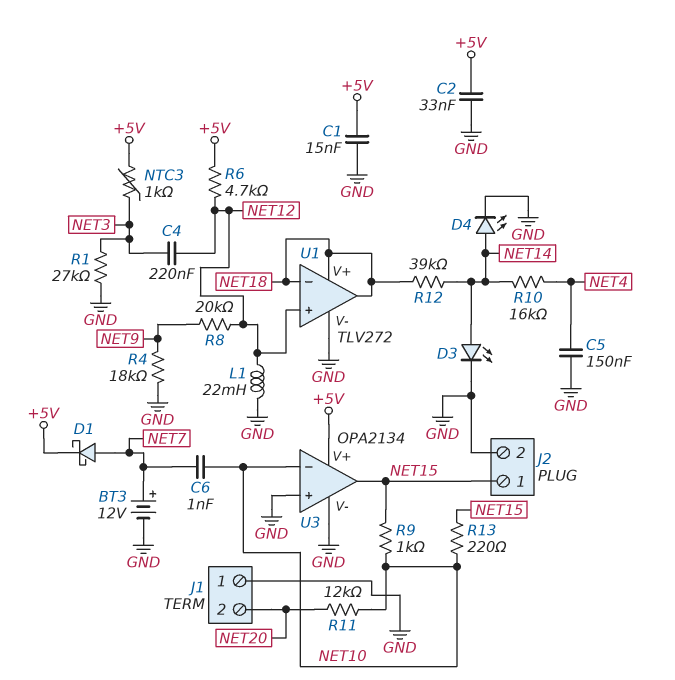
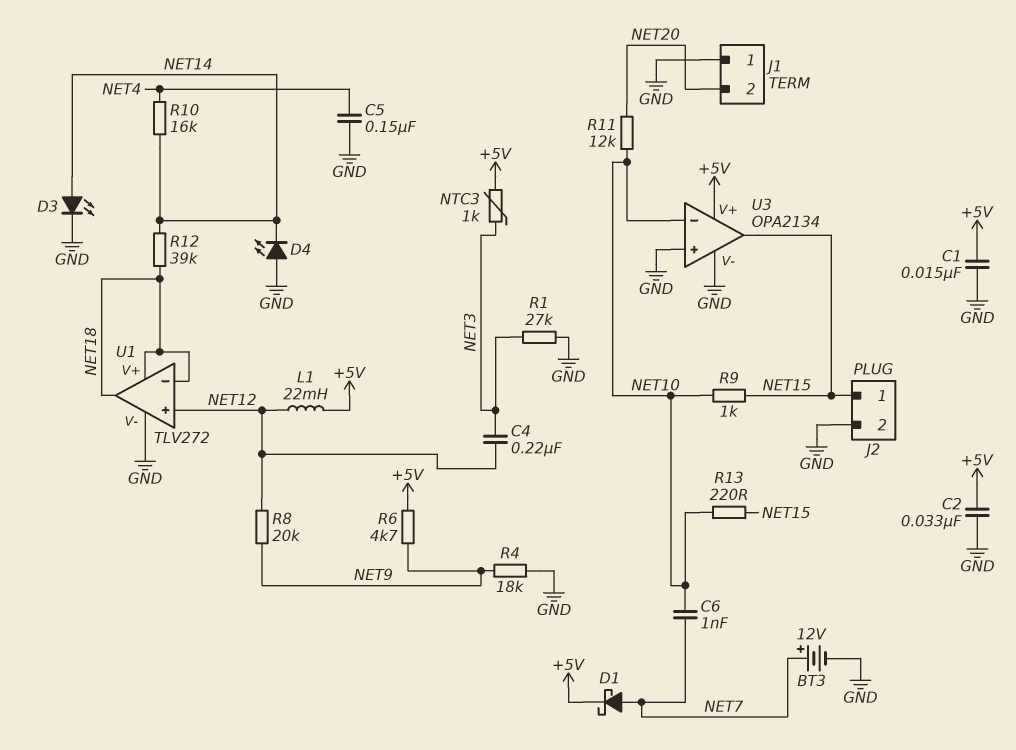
D4: LED (A NET14, K GND) -> LED (A GND, K NET14)
L1: 22mH (GND, NET12) -> 22mH (+5V, NET12)
R6: 4.7k (+5V, NET12) -> 4.7k (+5V, NET9)

